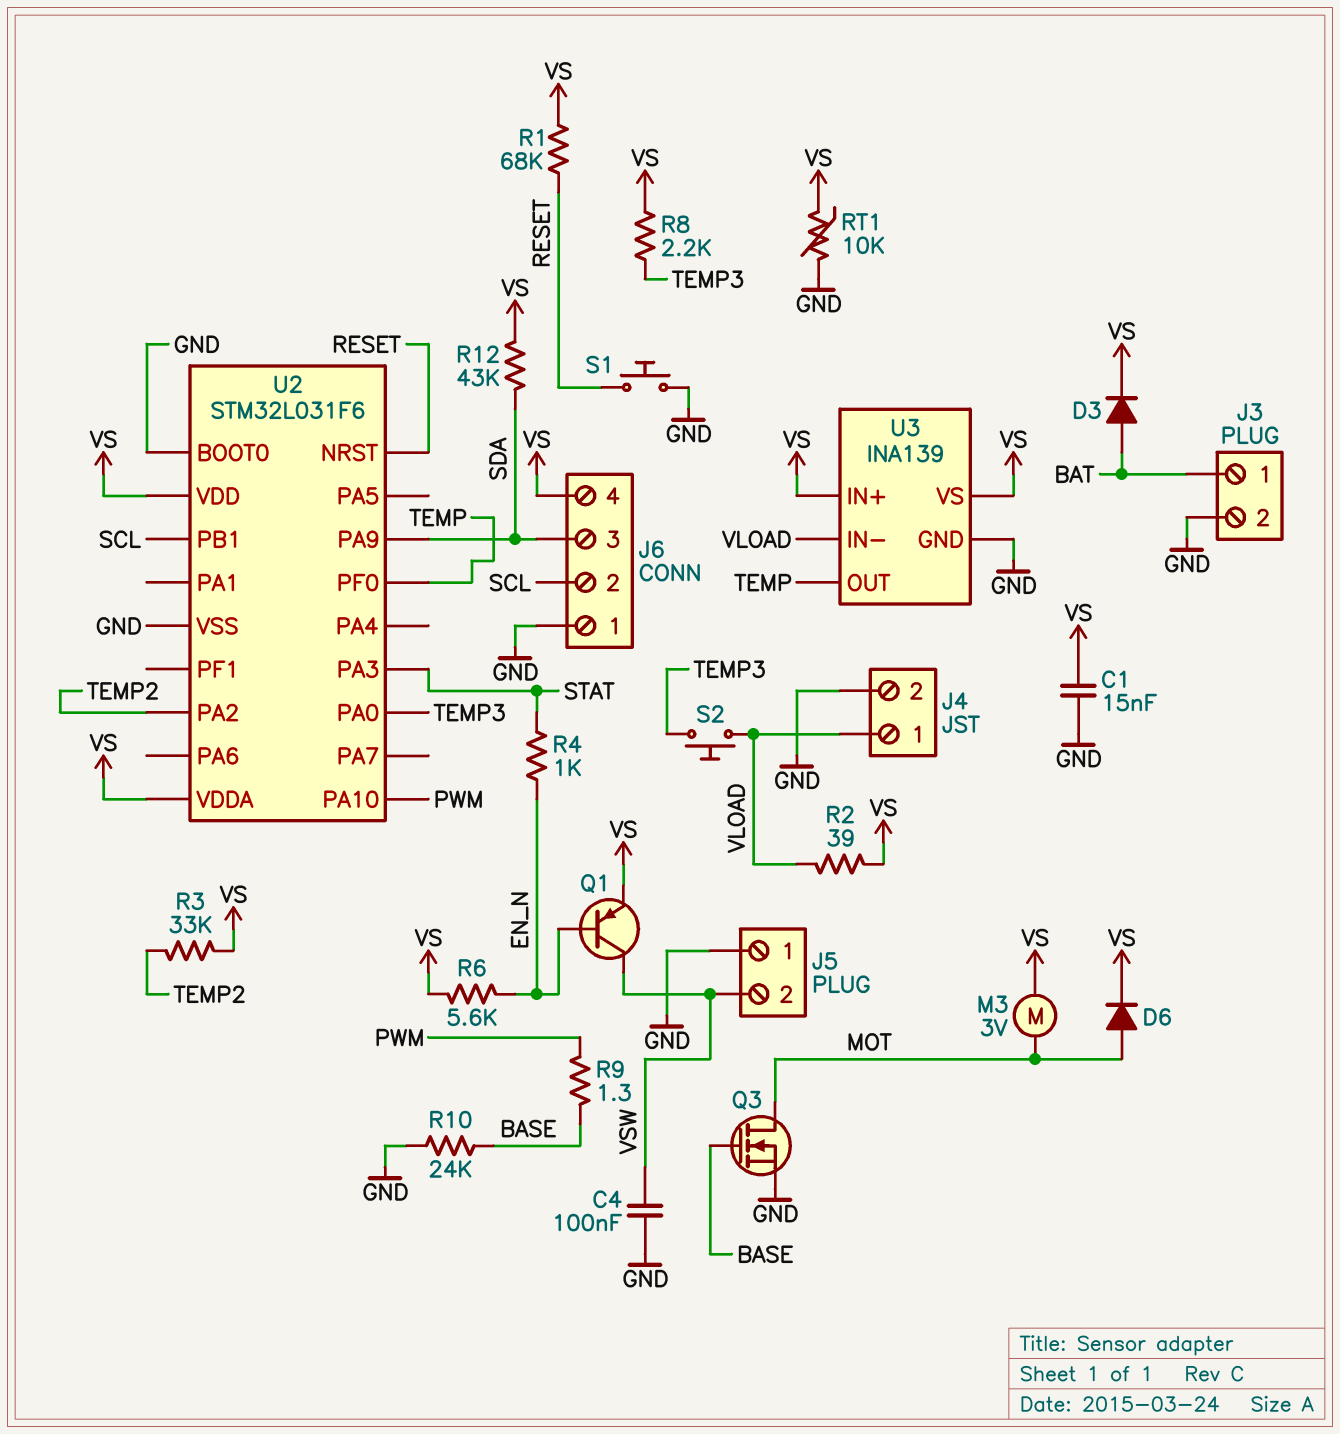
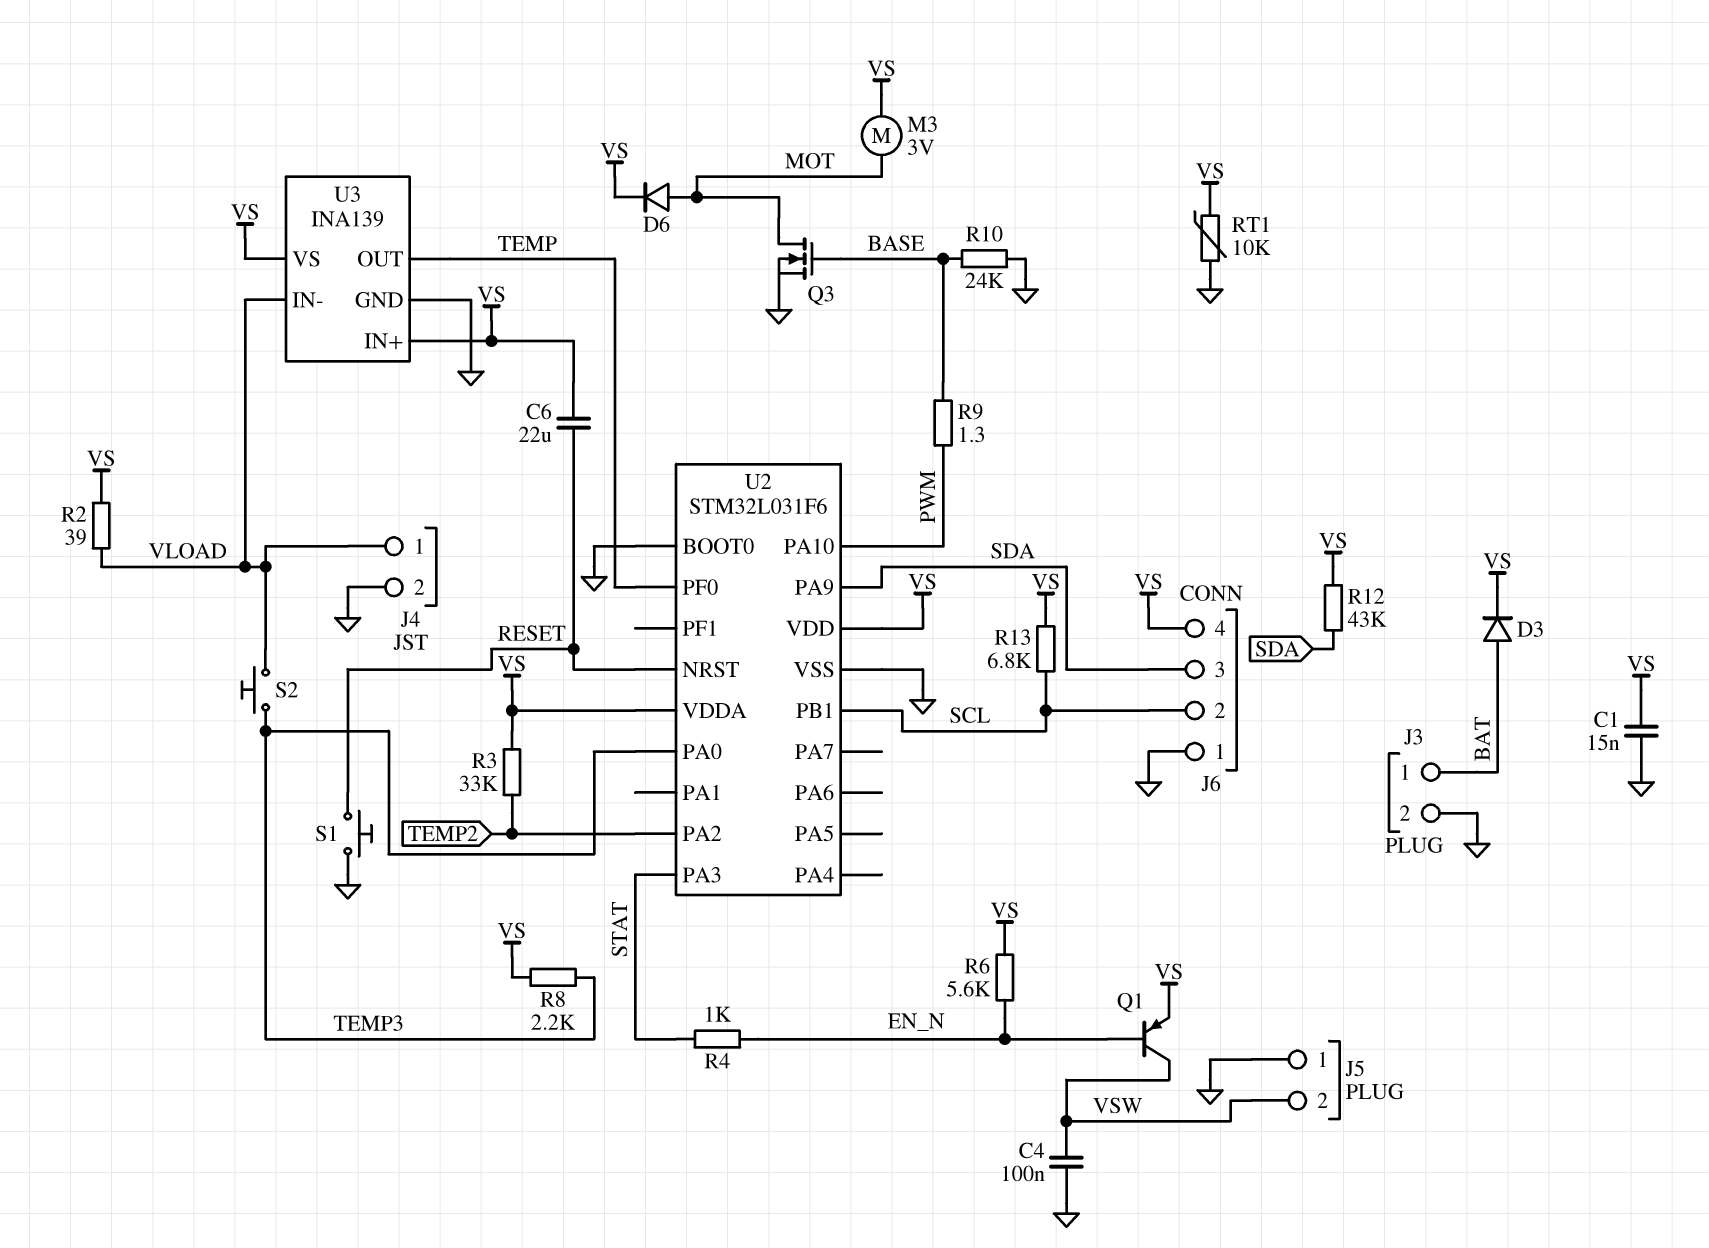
C6: none -> 22uF (RESET, VS)
R1: 68k (RESET, VS) -> none
R13: none -> 6.8k (SCL, VS)

